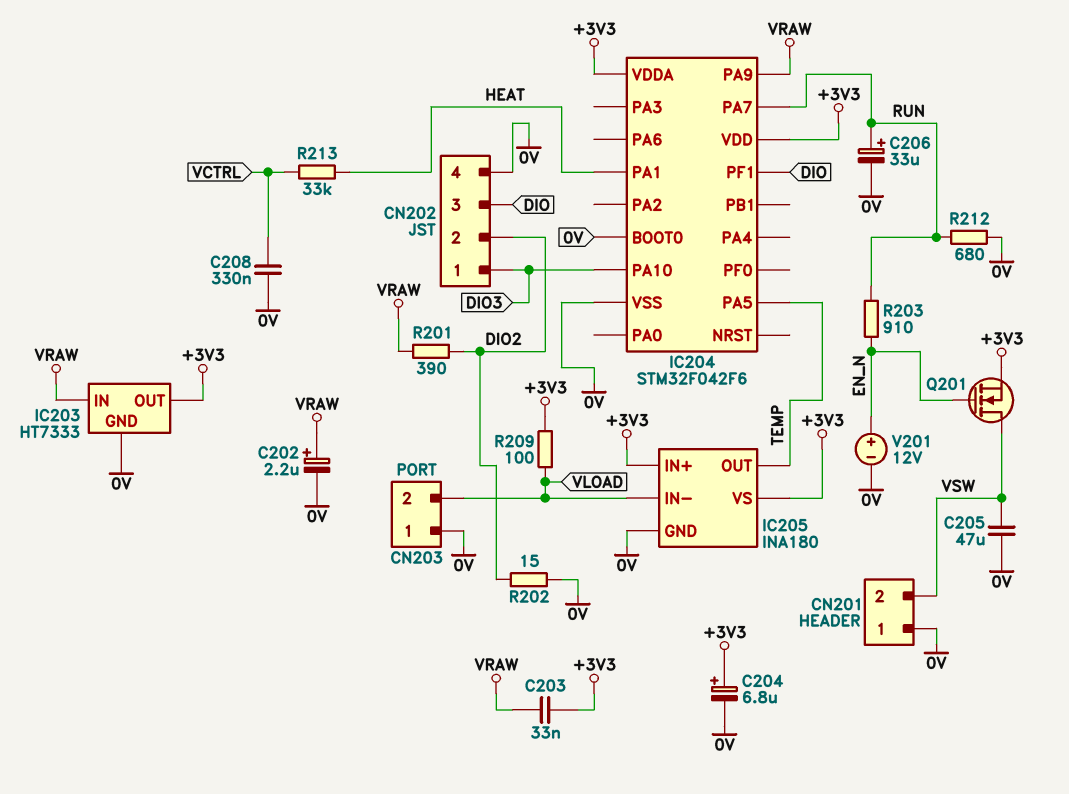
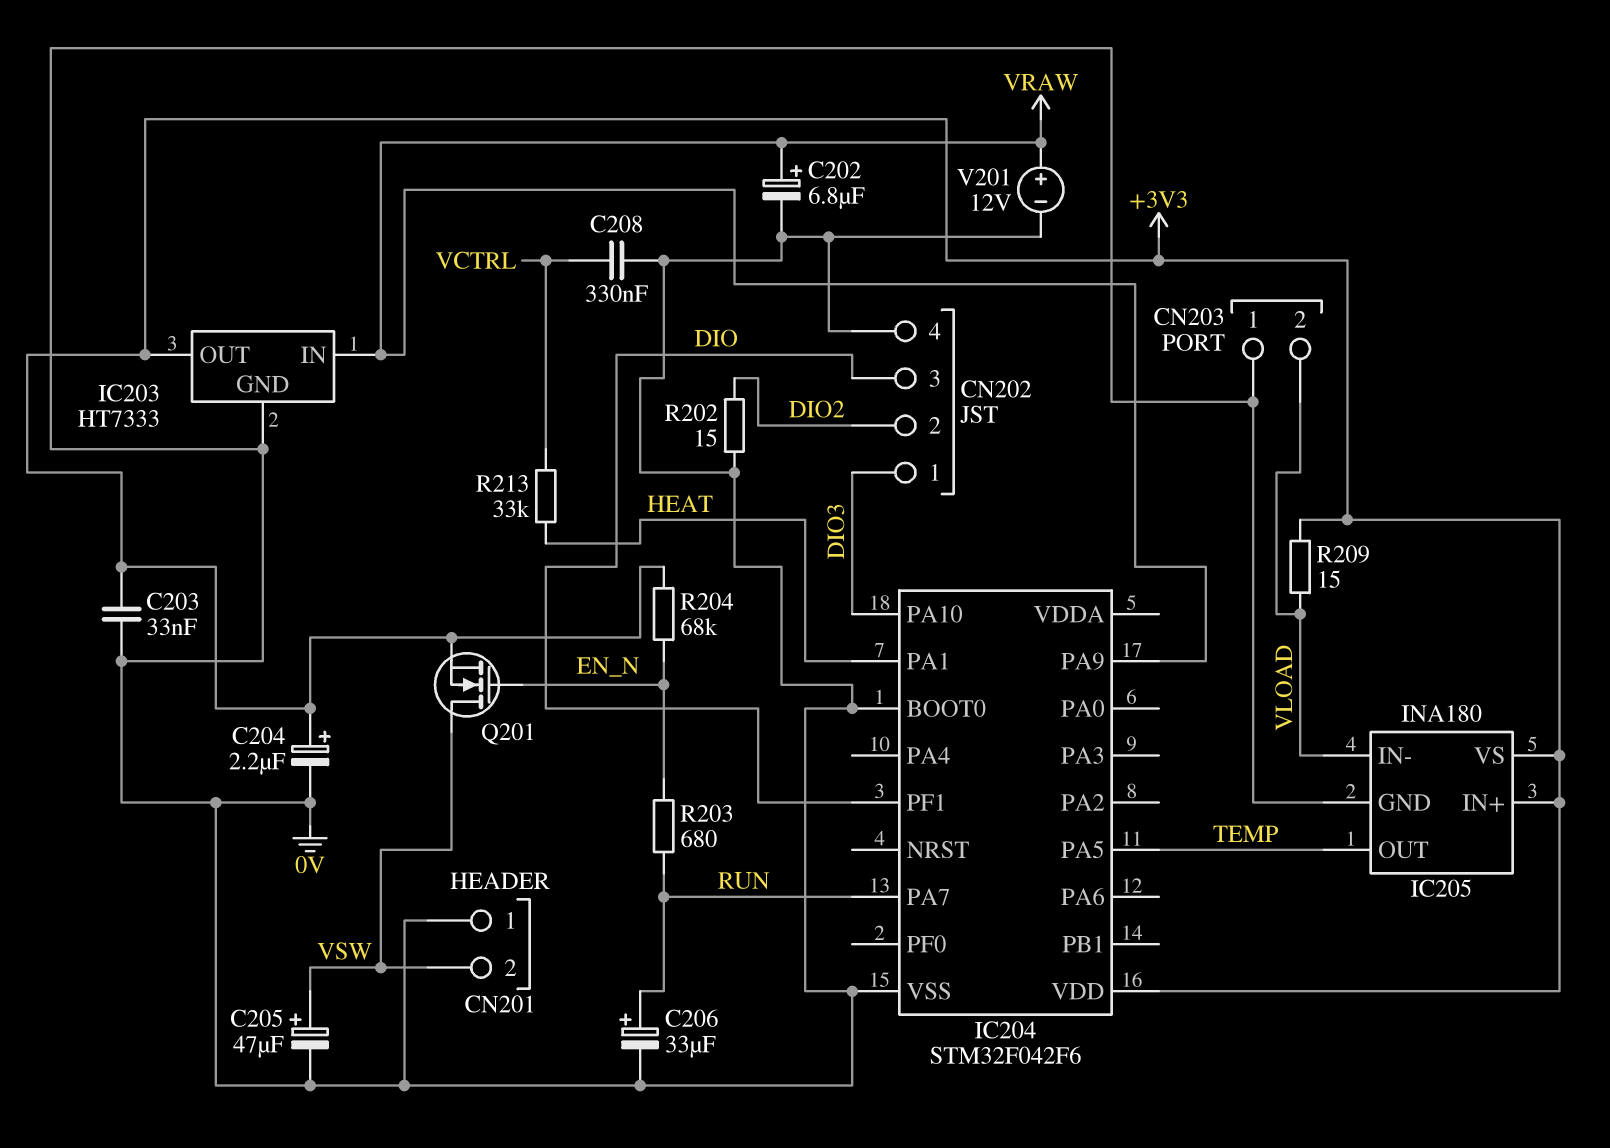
C202: 2.2uF (plus VRAW, minus 0V) -> 6.8uF (plus VRAW, minus 0V)
C203: 33nF (+3V3, VRAW) -> 33nF (+3V3, 0V)
C204: 6.8uF (plus +3V3, minus 0V) -> 2.2uF (plus +3V3, minus 0V)
C205: 47uF (0V, VSW) -> 47uF (plus VSW, minus 0V)
IC204 pin VDDA: +3V3 -> none
R201: 390 (DIO2, VRAW) -> none
R203: 910 (EN_N, RUN) -> 680 (EN_N, RUN)
R204: none -> 68k (+3V3, EN_N)
R209: 100 (+3V3, VLOAD) -> 15 (+3V3, VLOAD)
R212: 680 (0V, RUN) -> none
V201: 12V (plus EN_N, minus 0V) -> 12V (plus VRAW, minus 0V)

